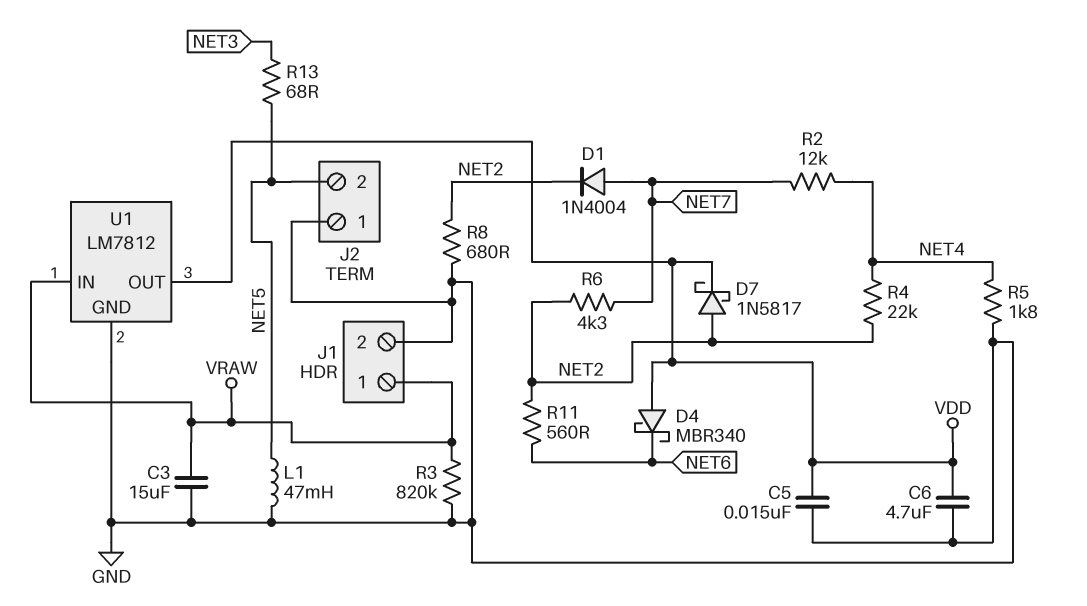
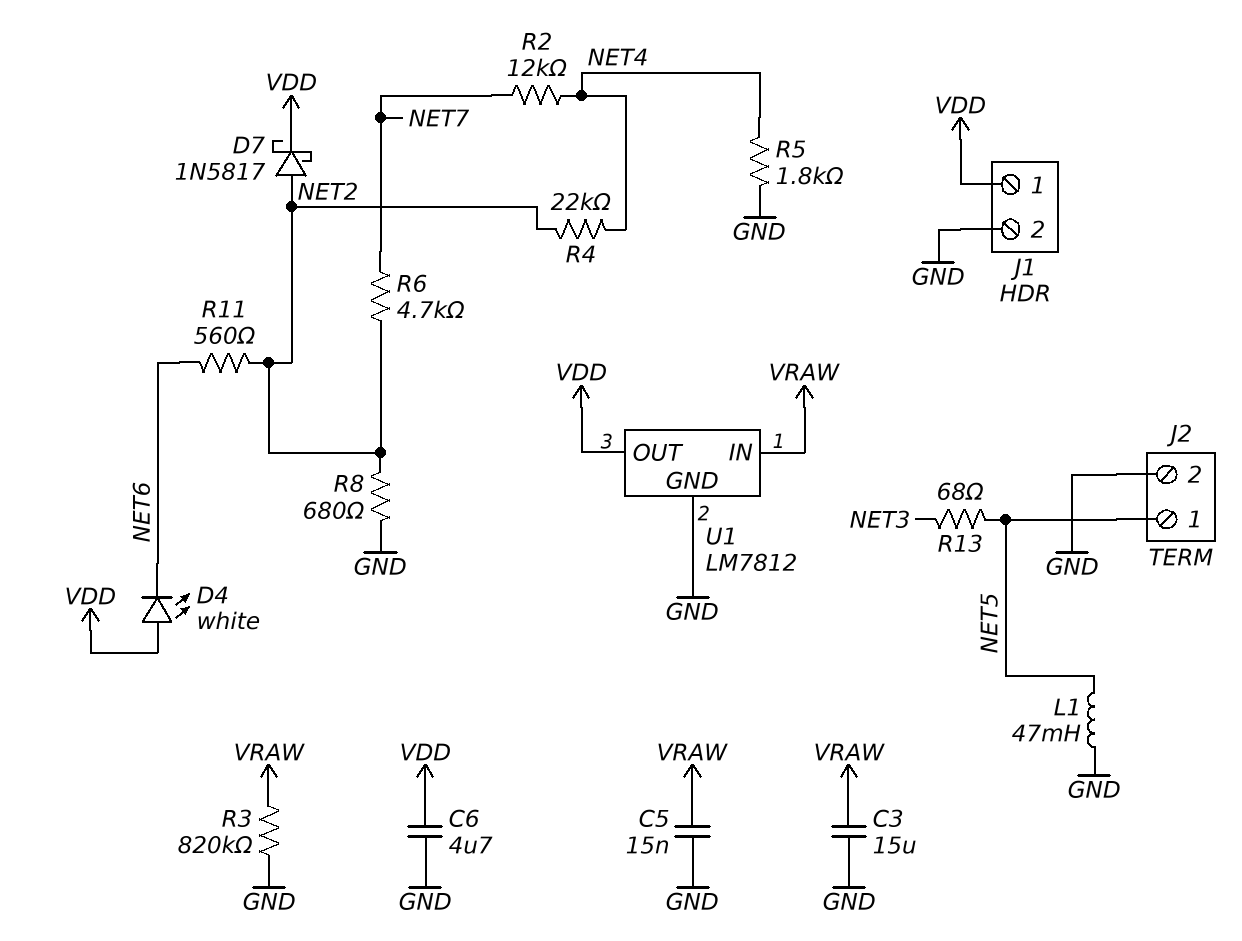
C5: 15nF (GND, VDD) -> 15nF (GND, VRAW)
D1: diode 1N4004 (A NET7, K NET2) -> none
D4: schottky MBR340 (A VDD, K NET6) -> LED white (A VDD, K NET6)
J1 pin 1: VRAW -> VDD
J2 pin 1: GND -> NET5
J2 pin 2: NET5 -> GND
R6: 4.3k (NET2, NET7) -> 4.7k (NET2, NET7)

